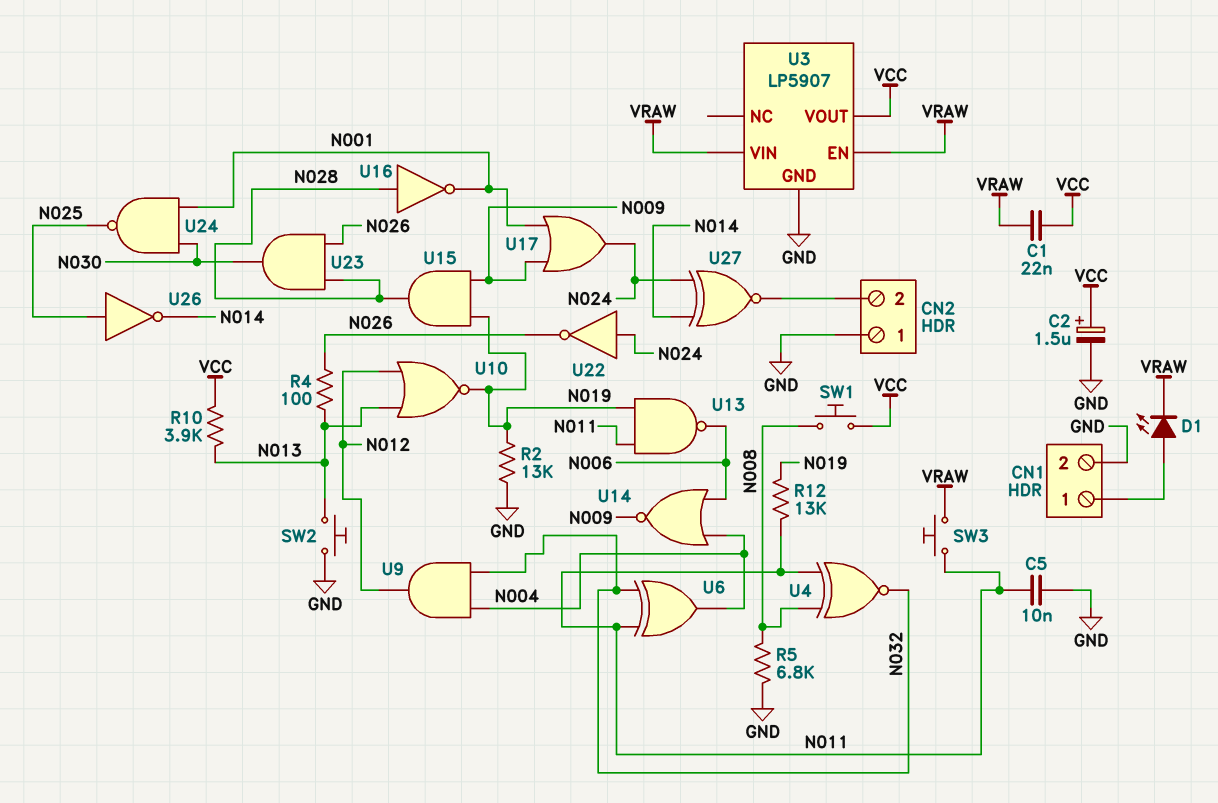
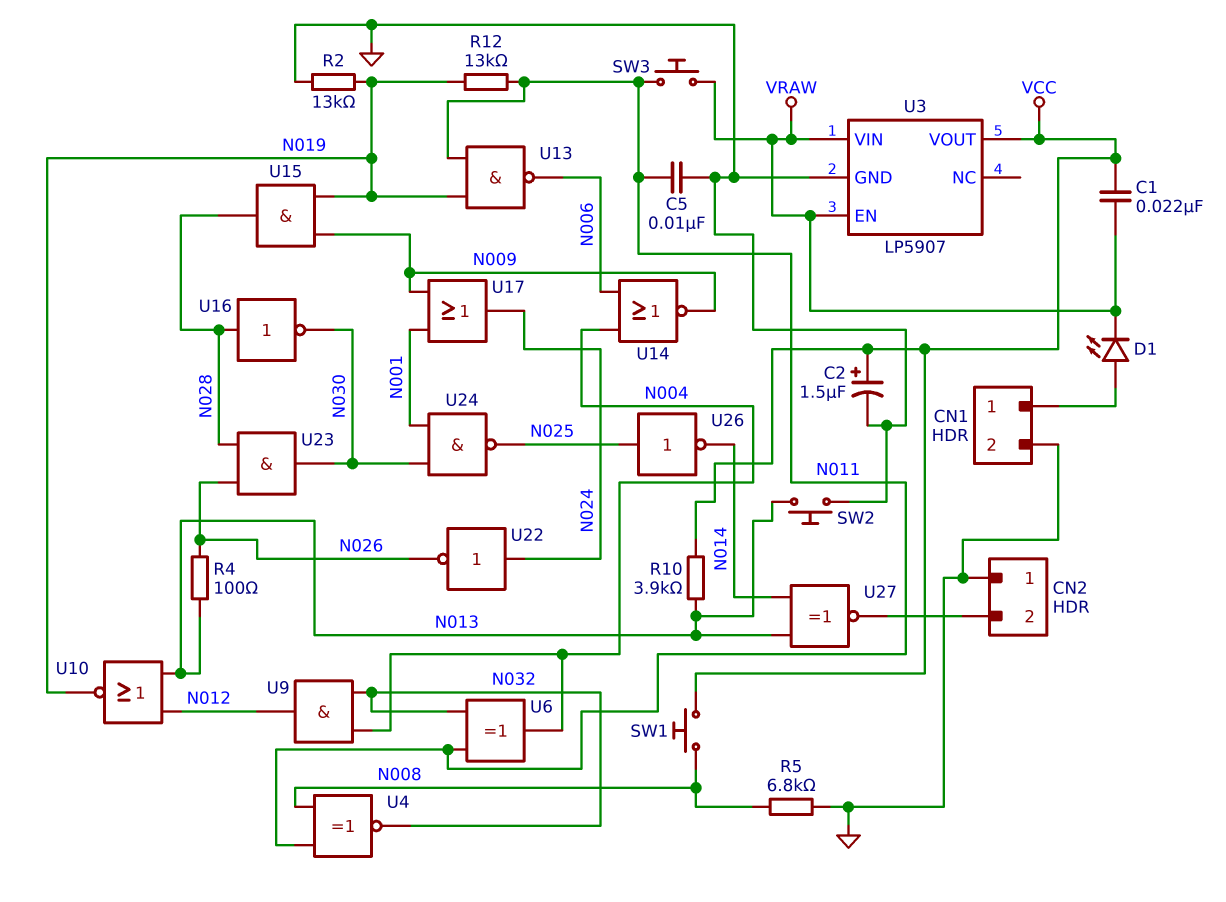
U16: NOT (in N028, out N001) -> NOT (in N028, out N030)
U27: XNOR (in N014, in N024, out CN2/2) -> XNOR (in N013, in N014, out CN2/2)

